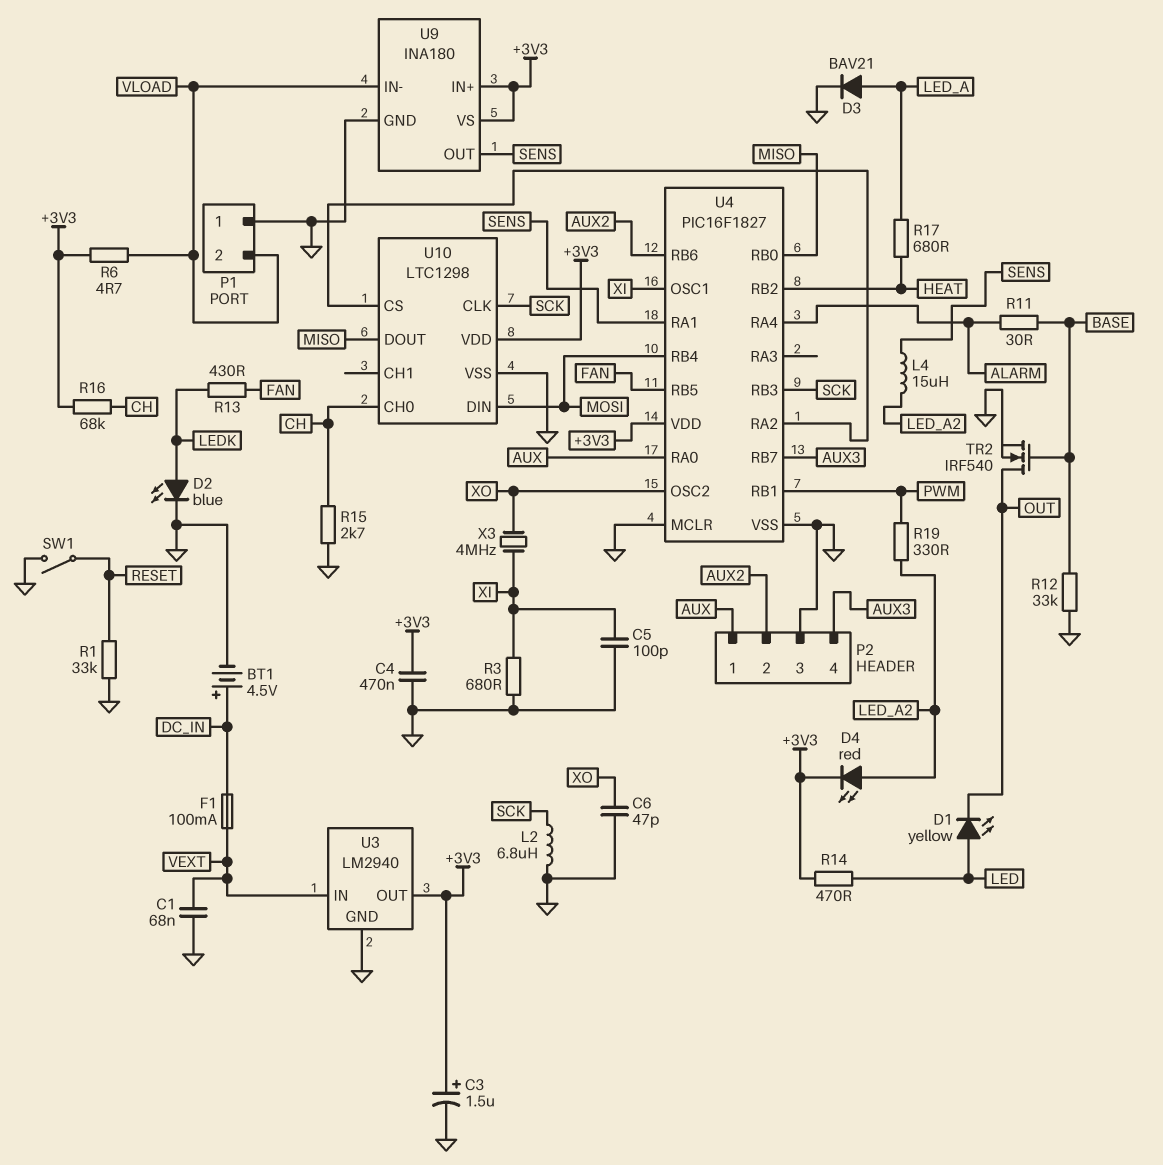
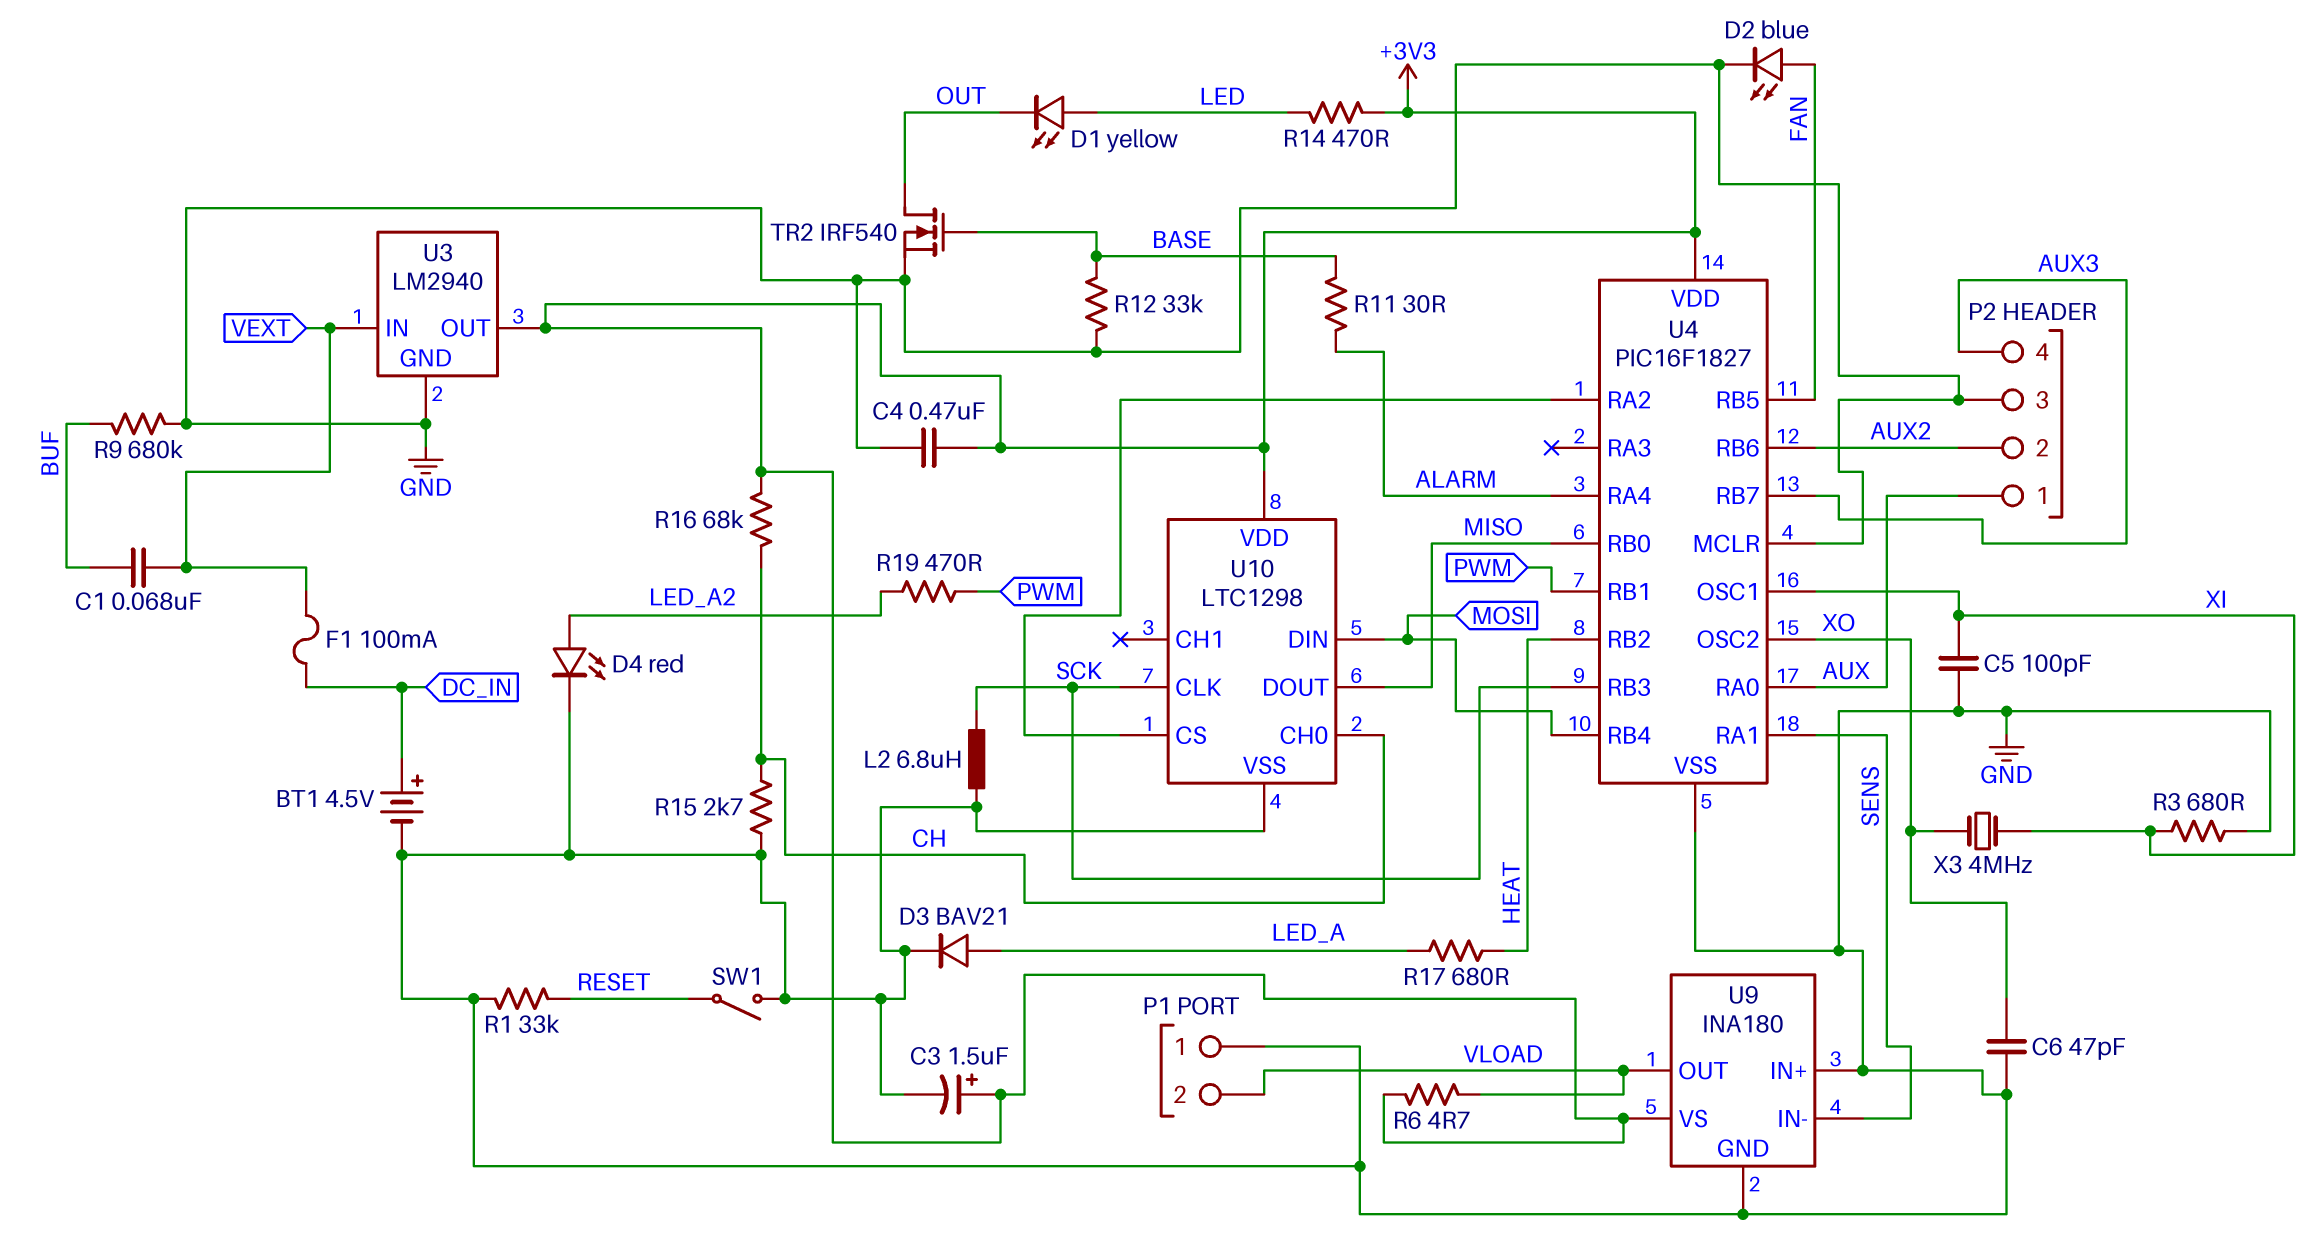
C1: 68nF (GND, VEXT) -> 68nF (BUF, VEXT)
D2: LED blue (A LEDK, K GND) -> LED blue (A FAN, K GND)
D4: LED red (A LED_A2, K +3V3) -> LED red (A LED_A2, K GND)
L4: 15uH (LED_A2, SENS) -> none
R9: none -> 680k (BUF, GND)
R13: 430 (FAN, LEDK) -> none
R19: 330 (LED_A2, PWM) -> 470 (LED_A2, PWM)
U9 pin IN+: +3V3 -> GND
U9 pin IN-: VLOAD -> SENS
U9 pin OUT: SENS -> VLOAD

